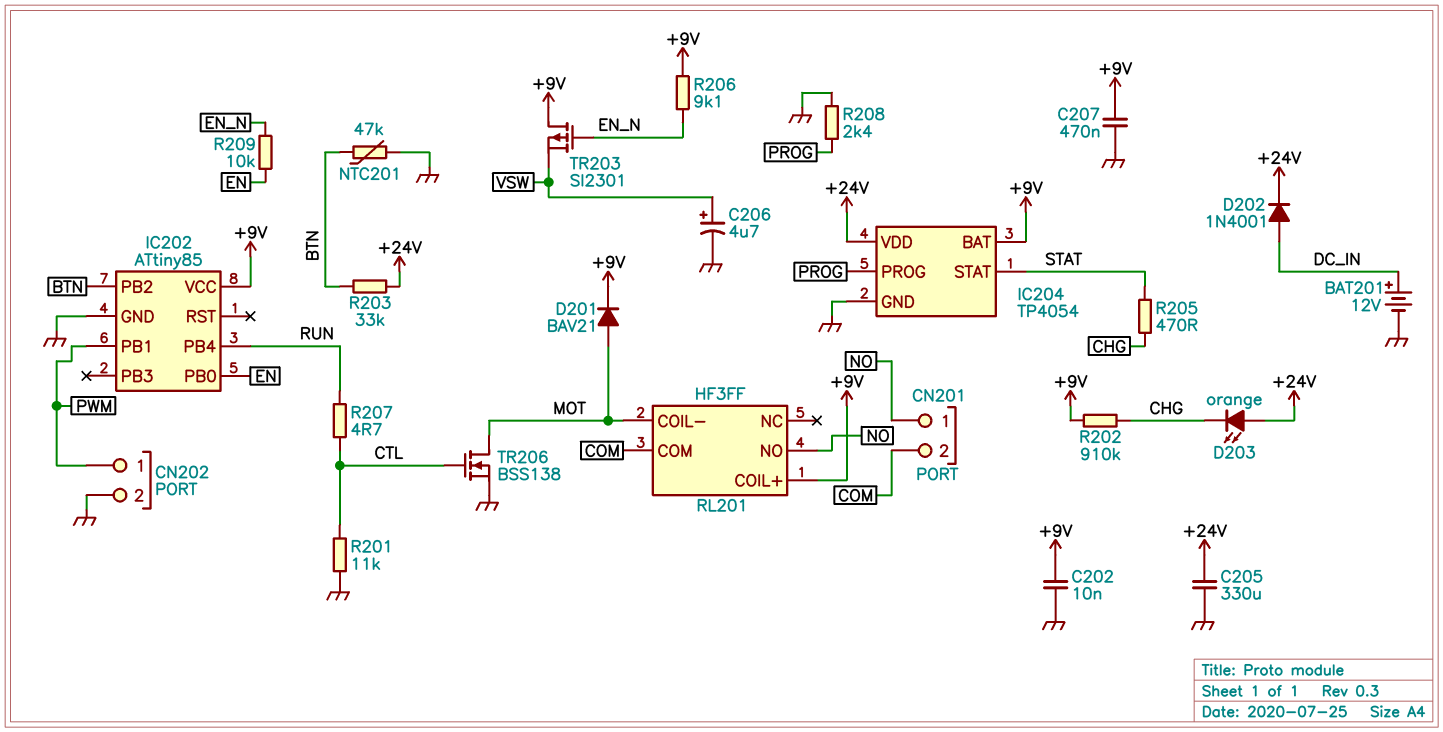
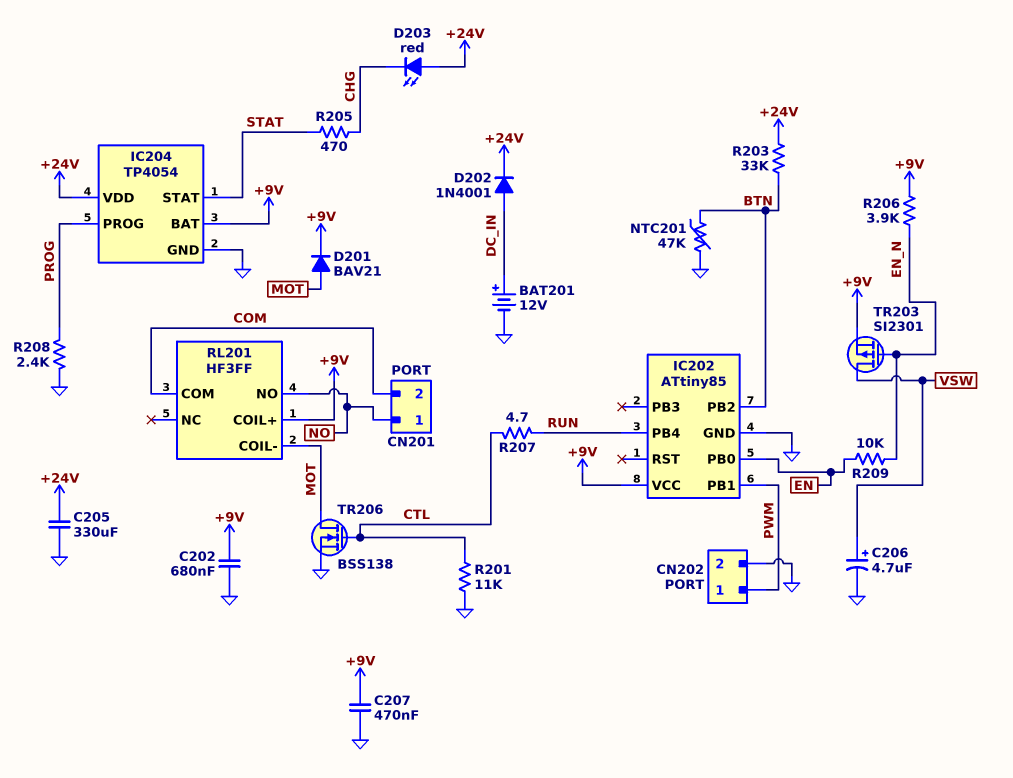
C202: 10nF (+9V, GND) -> 680nF (+9V, GND)
D203: LED orange (A +24V, K CHG) -> LED red (A +24V, K CHG)
R202: 910k (+9V, CHG) -> none
R206: 9.1k (+9V, EN_N) -> 3.9k (+9V, EN_N)
TR203: PMOS SI2301 (G EN_N, D +9V, S VSW) -> PMOS SI2301 (G EN_N, D VSW, S +9V)

